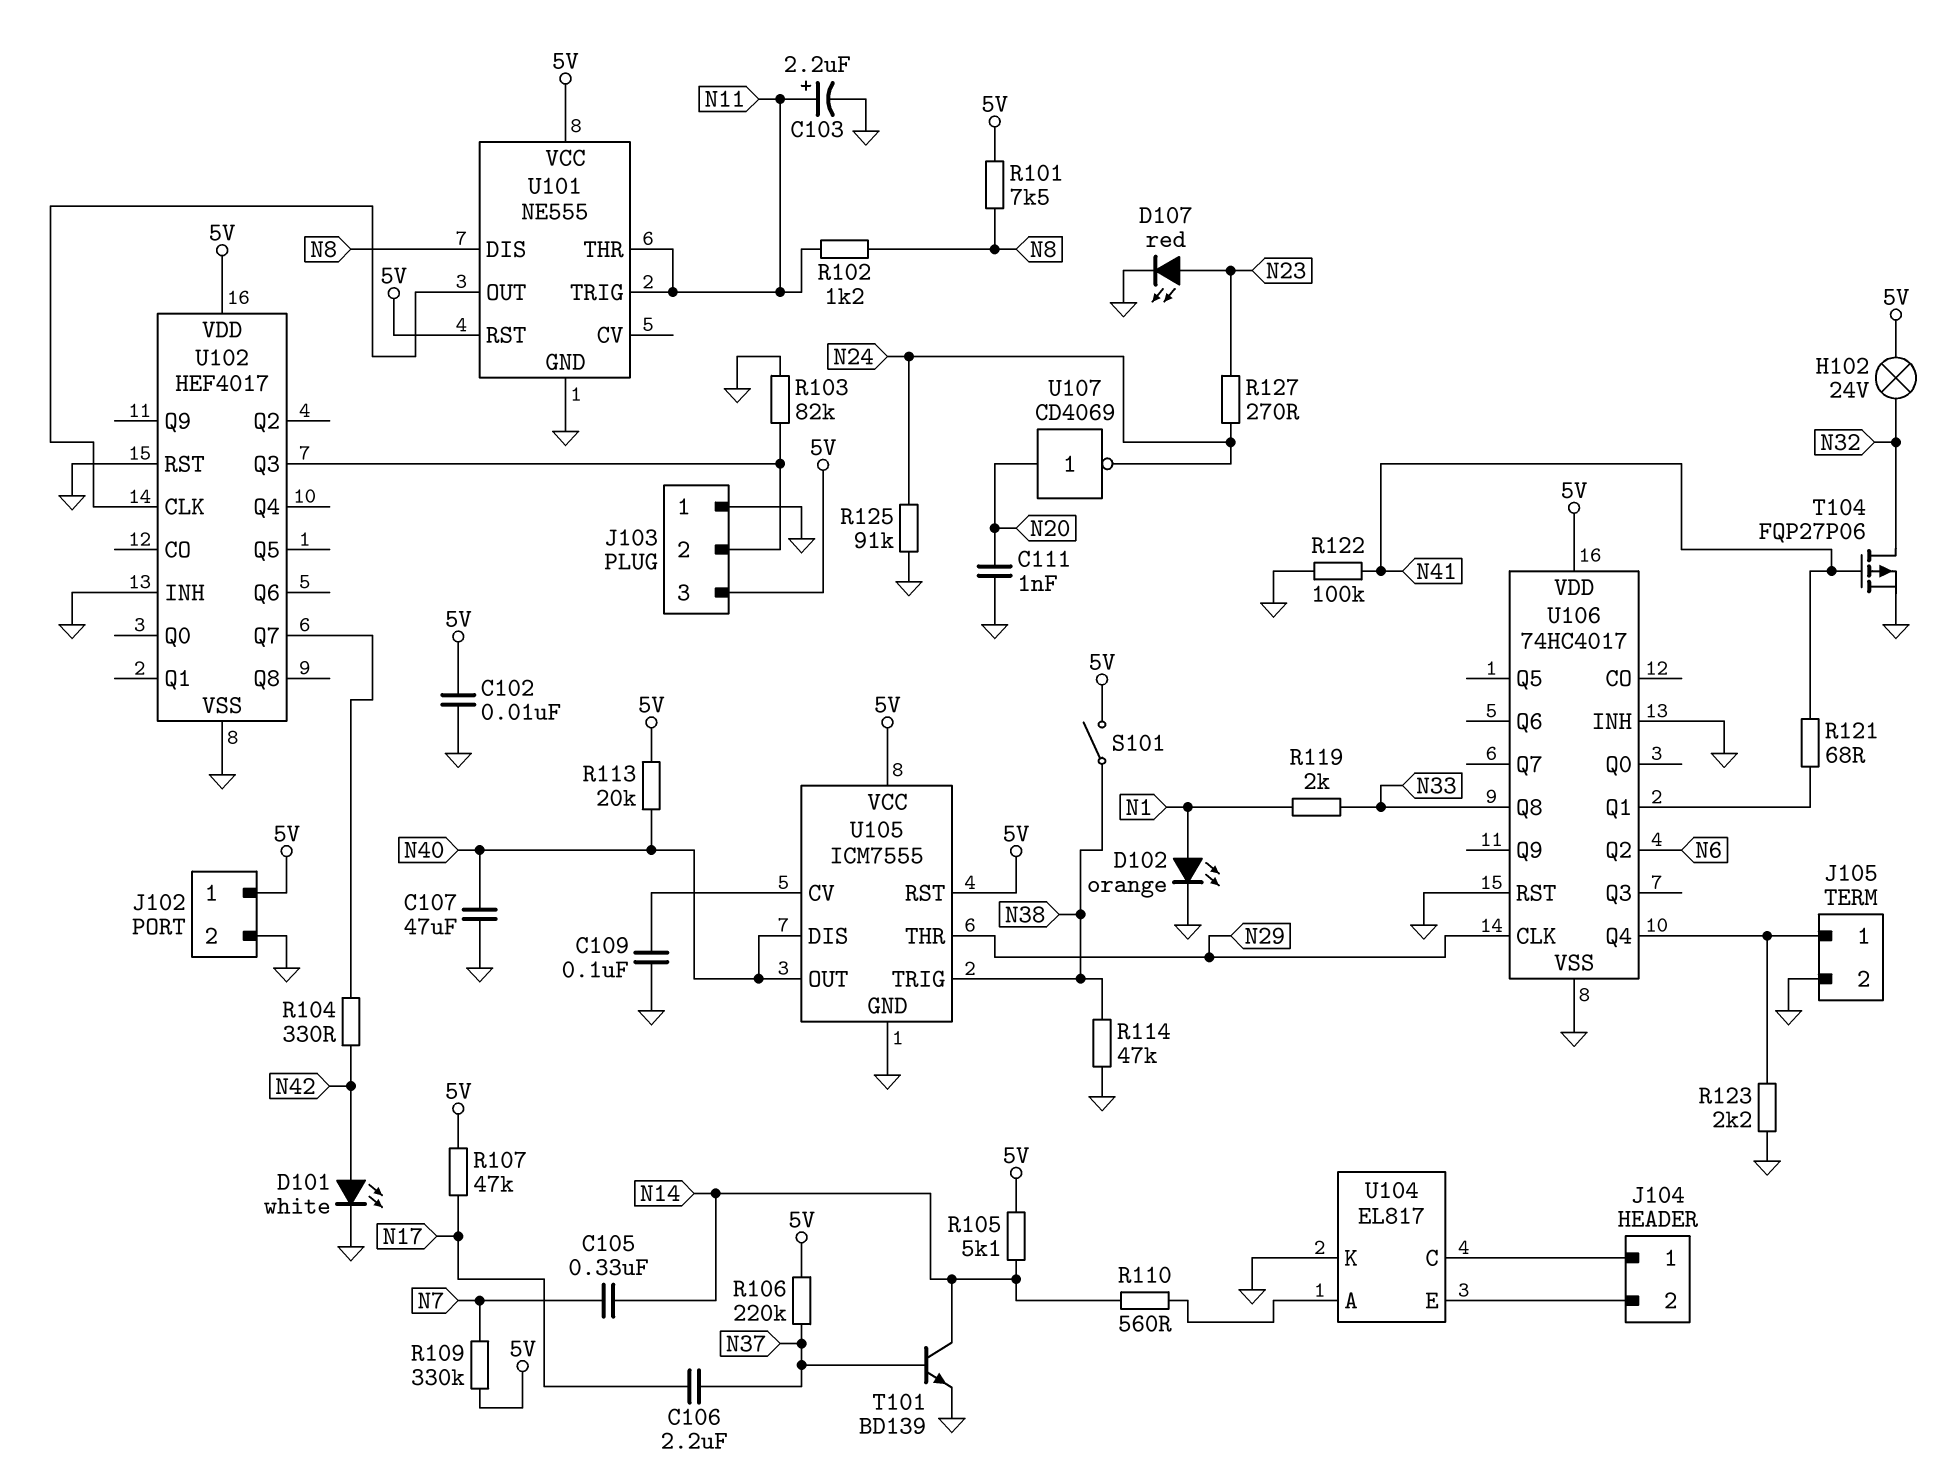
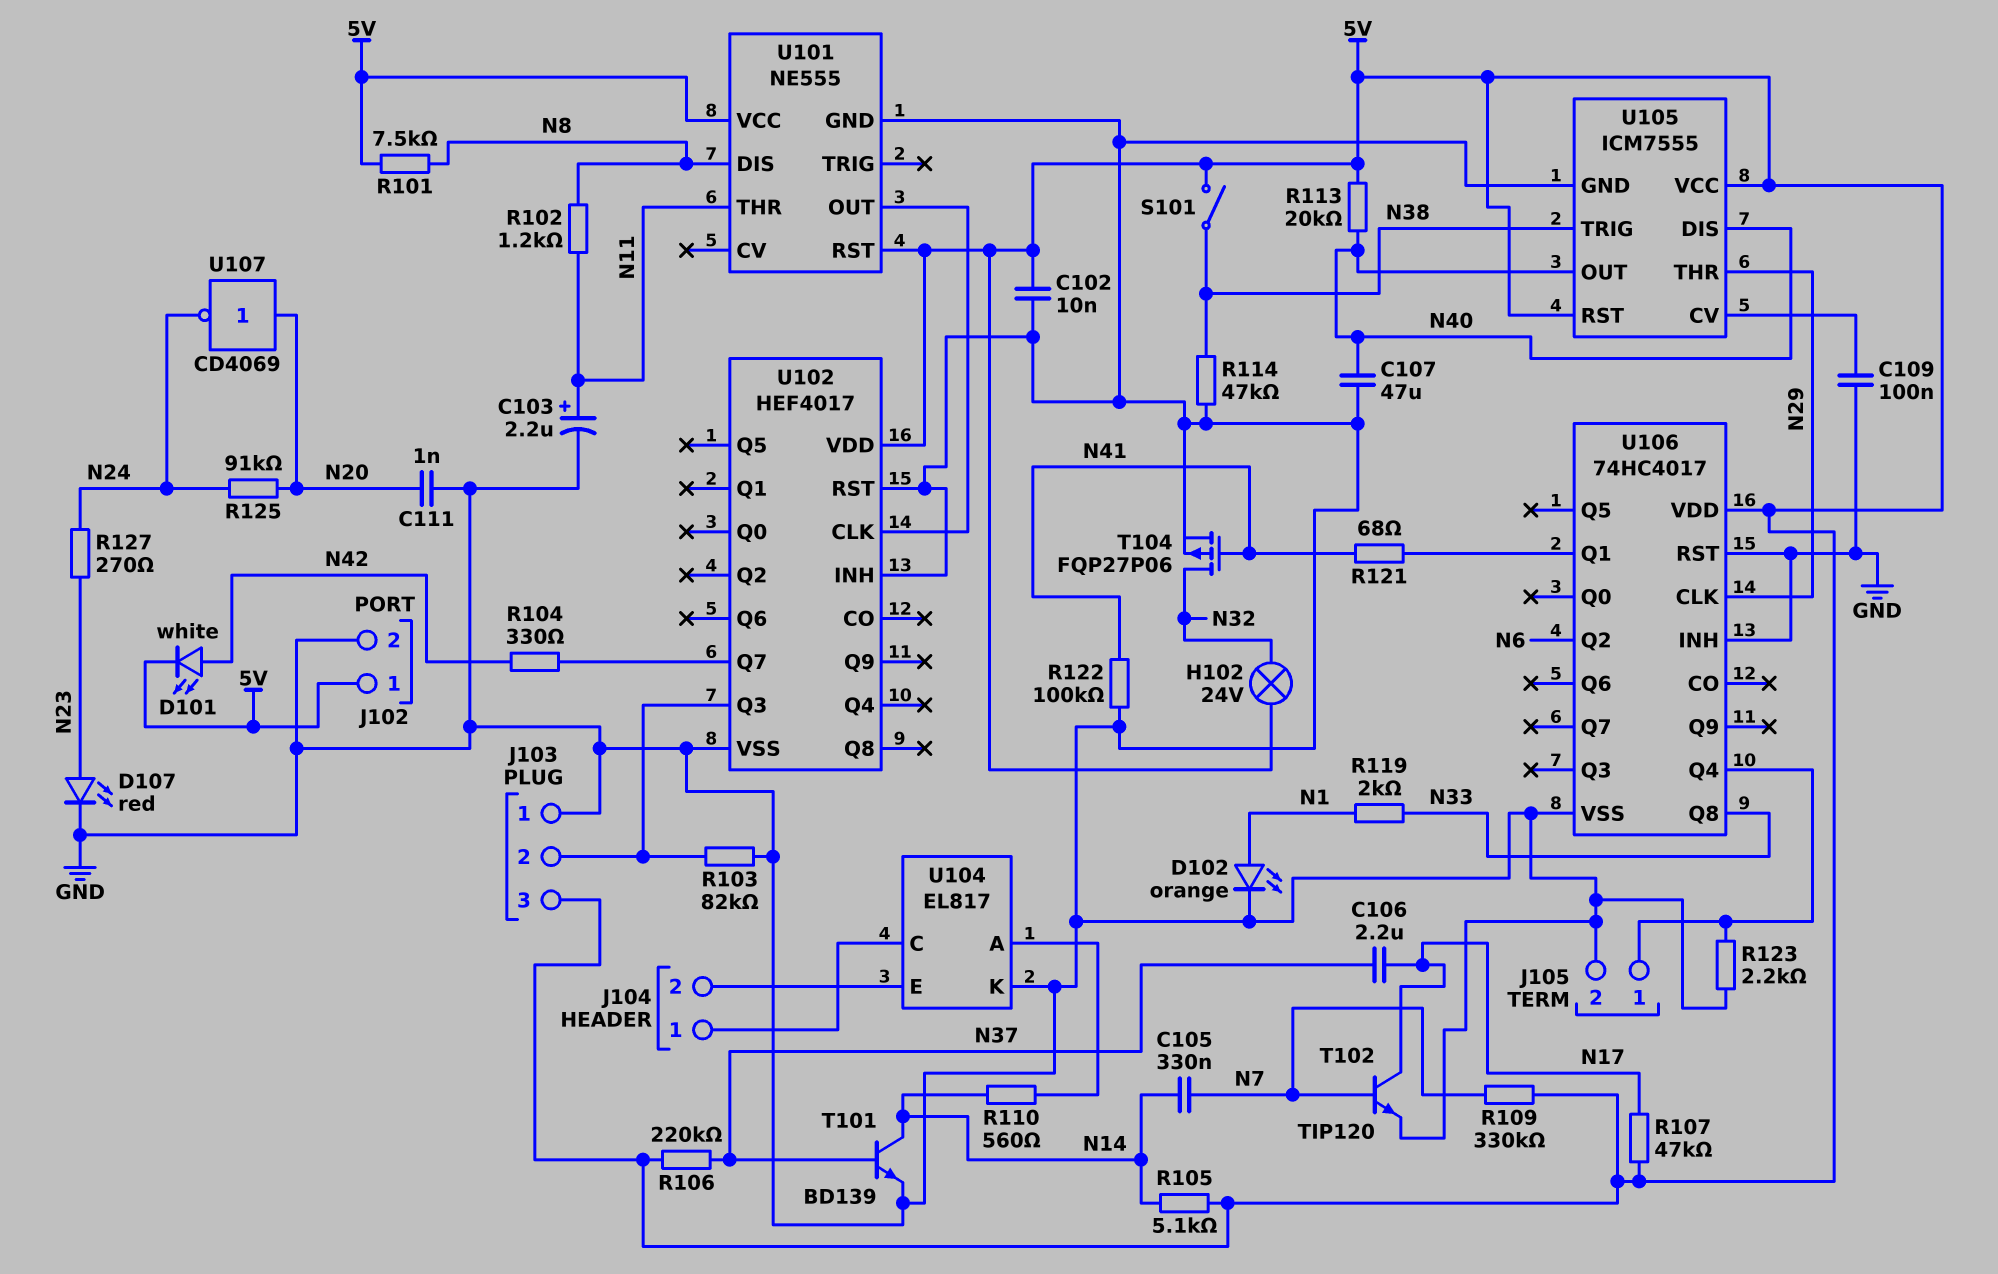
D101: LED white (A N42, K GND) -> LED white (A N42, K 5V)
R125: 91k (GND, N24) -> 91k (N20, N24)
T102: none -> NPN TIP120 (B N7, C N17, E GND)
U101 pin TRIG: N11 -> none

